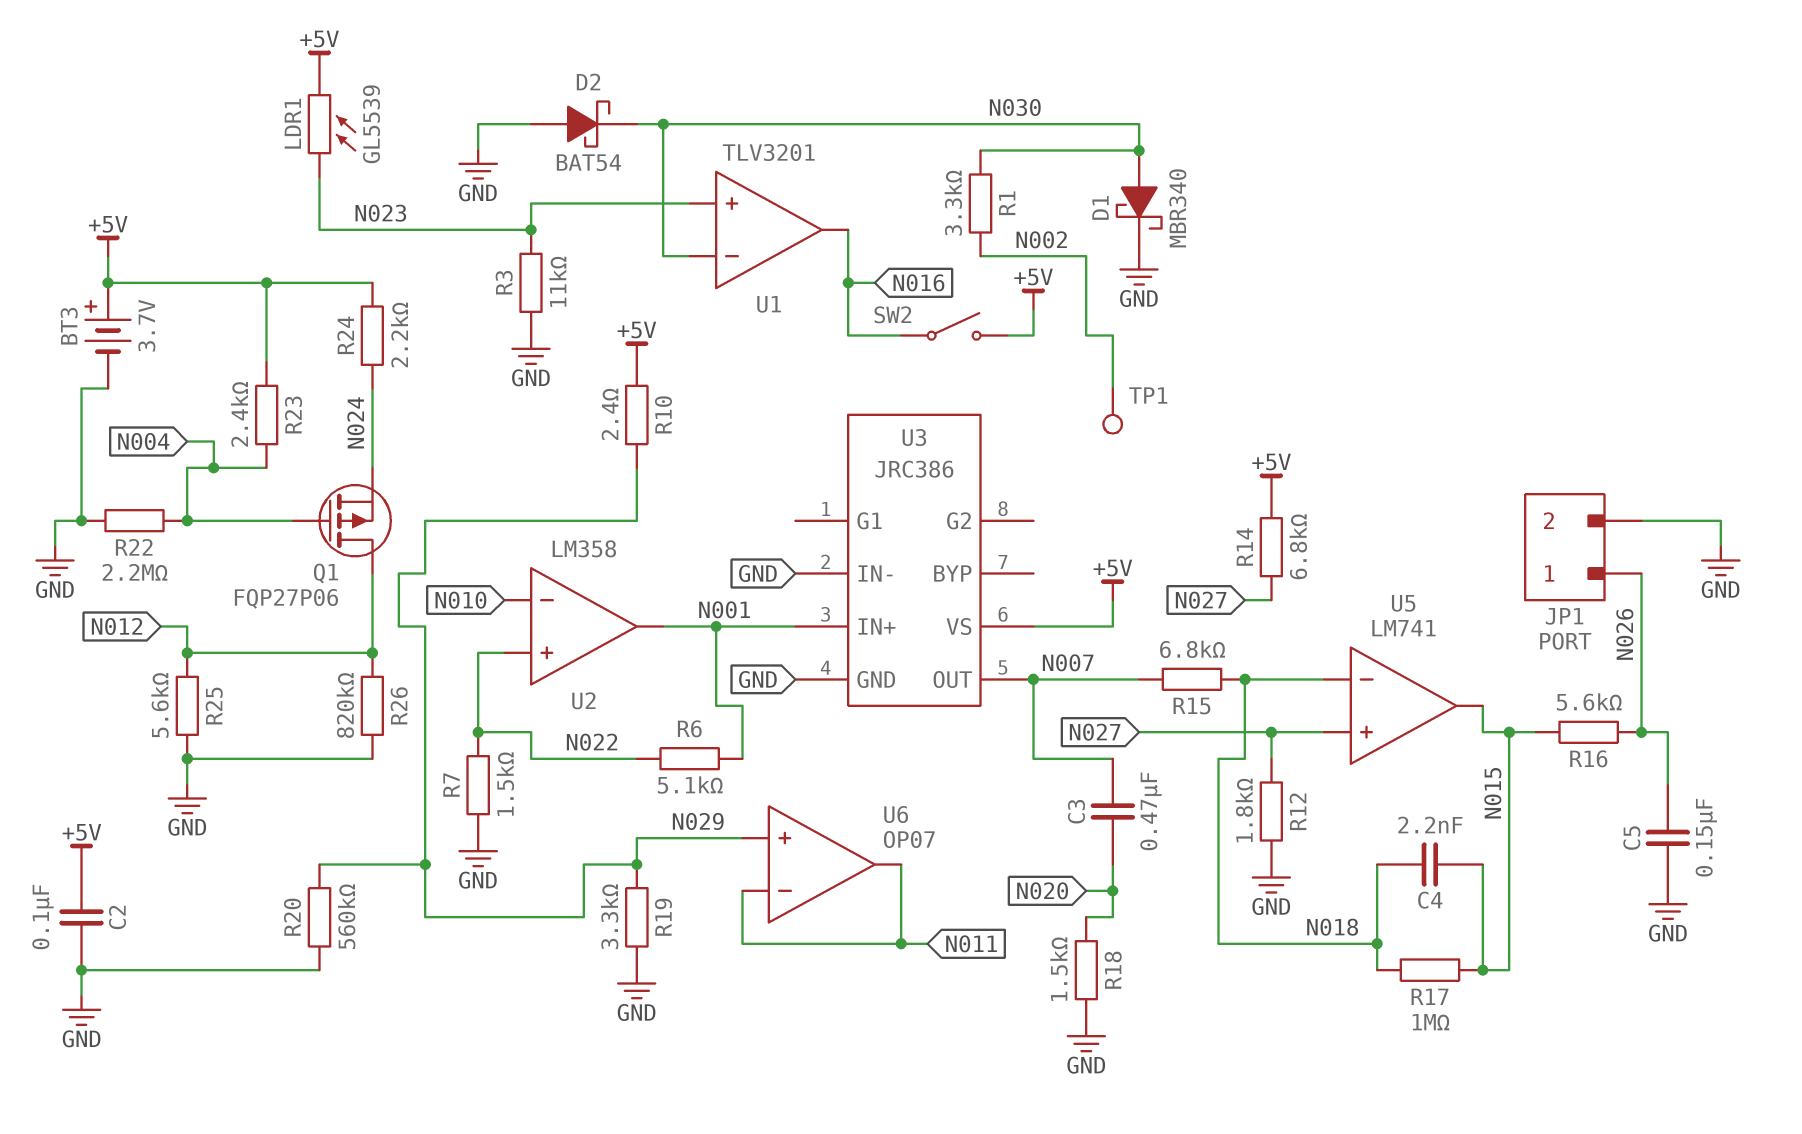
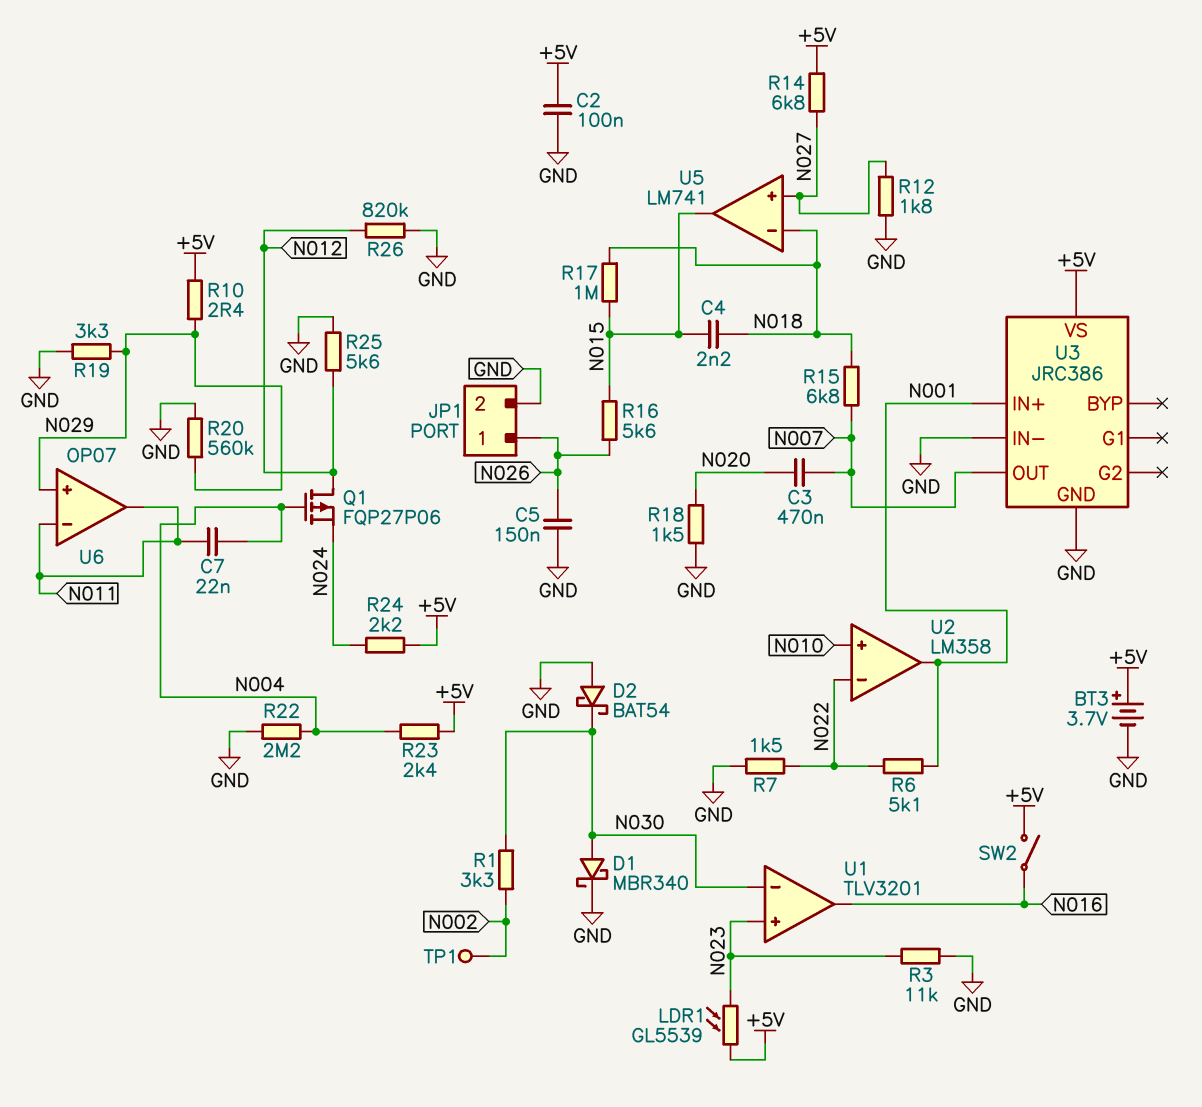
C7: none -> 22nF (N004, N011)
U2 pin in+: N022 -> N010
U2 pin in-: N010 -> N022

